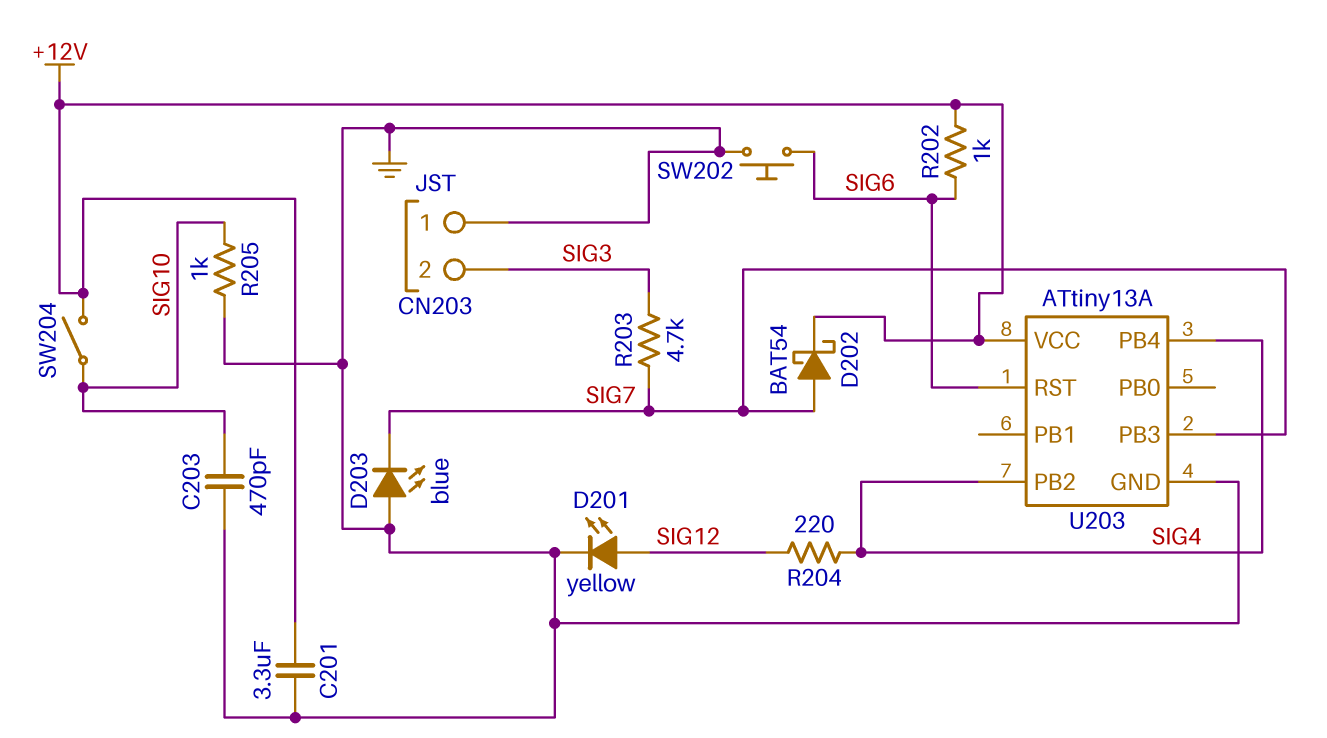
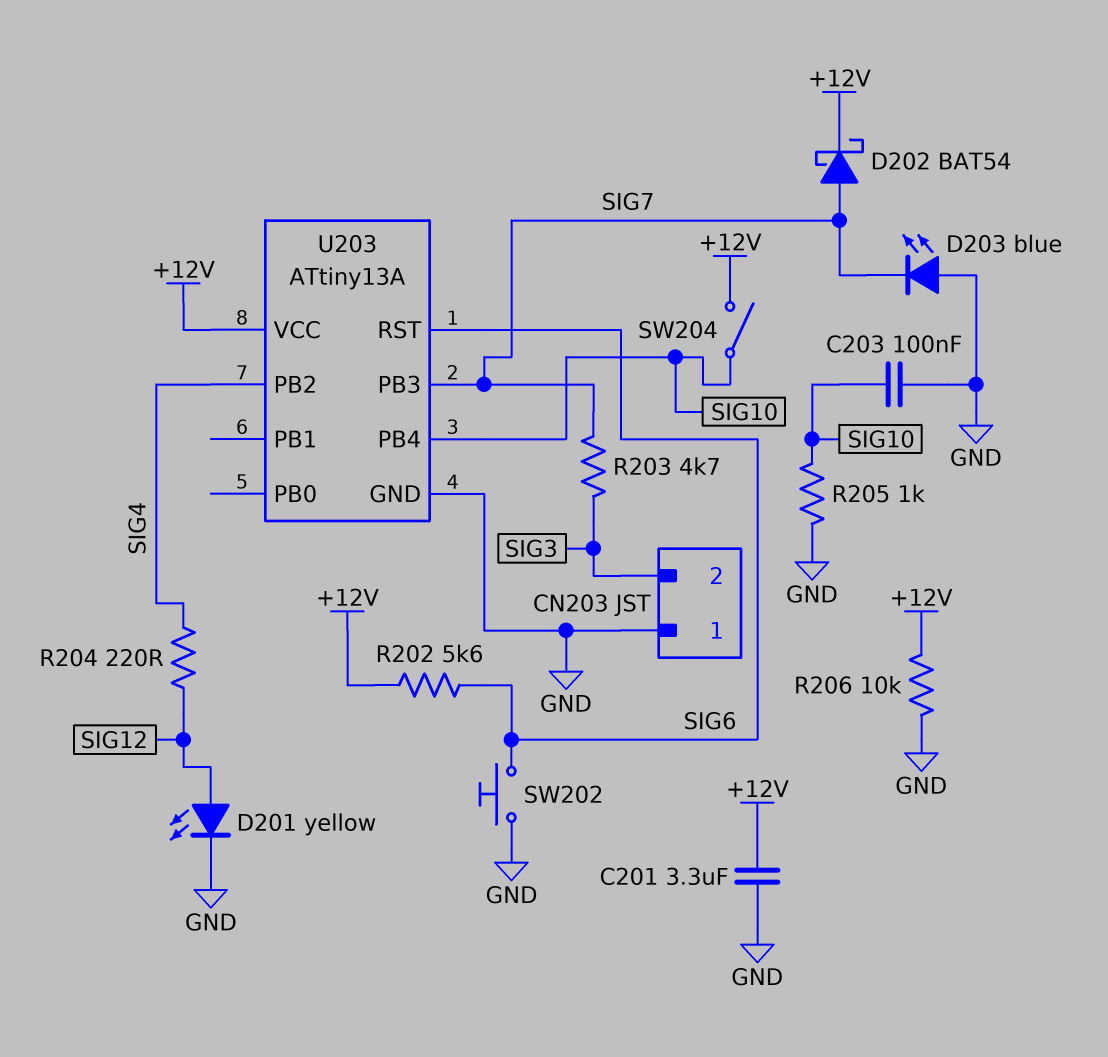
C203: 470pF (GND, SIG10) -> 100nF (GND, SIG10)
R202: 1k (+12V, SIG6) -> 5.6k (+12V, SIG6)
R206: none -> 10k (+12V, GND)
U203 pin PB4: SIG4 -> SIG10

